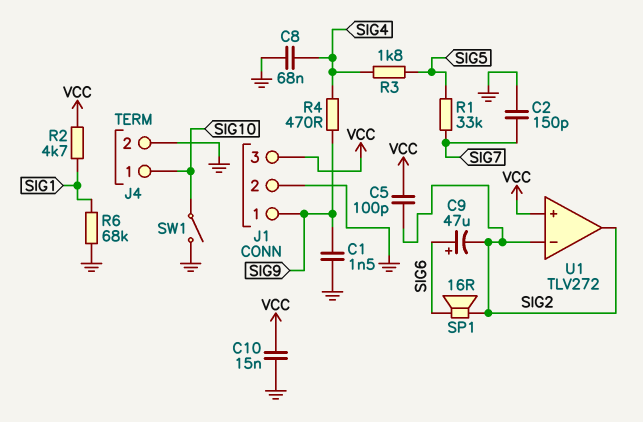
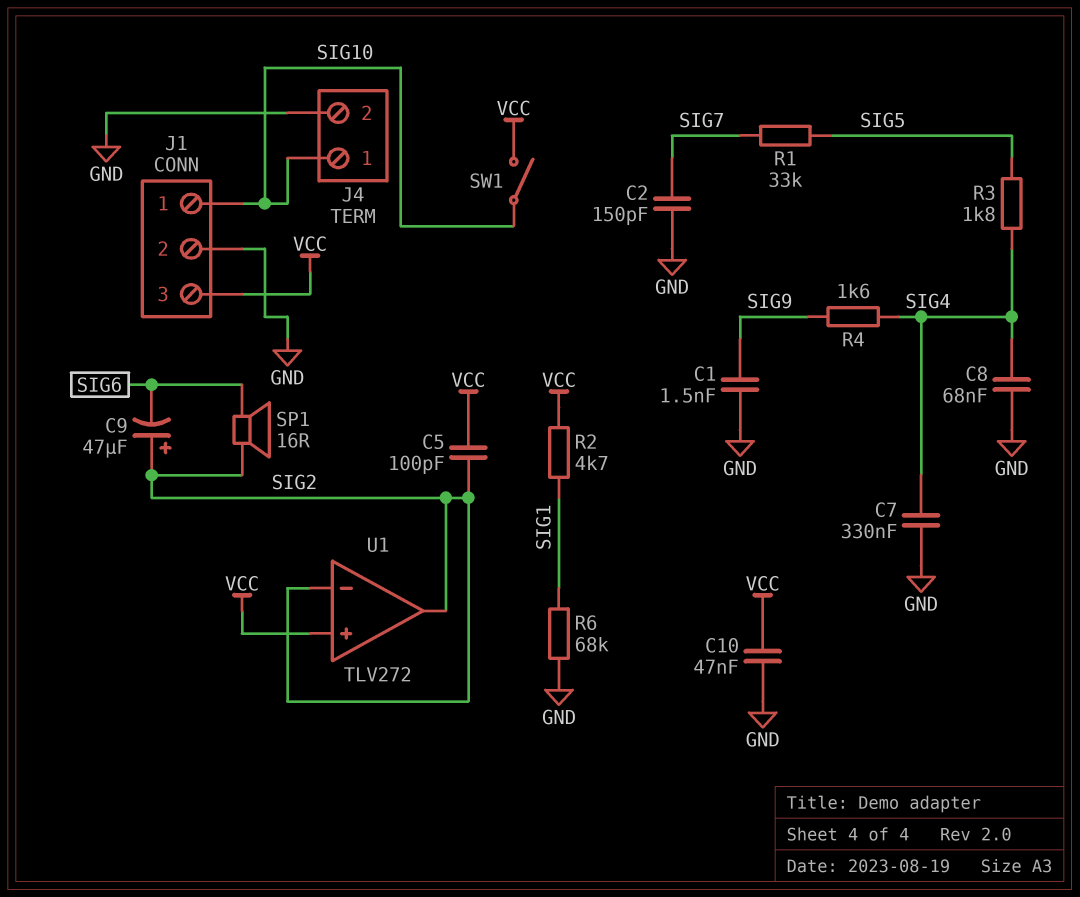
C7: none -> 330nF (GND, SIG4)
C9: 47uF (plus SIG6, minus SIG2) -> 47uF (plus SIG2, minus SIG6)
C10: 15nF (GND, VCC) -> 47nF (GND, VCC)
J1 pin 1: SIG9 -> SIG10
R4: 470 (SIG4, SIG9) -> 1.6k (SIG4, SIG9)
SW1: switch (GND, SIG10) -> switch (SIG10, VCC)

